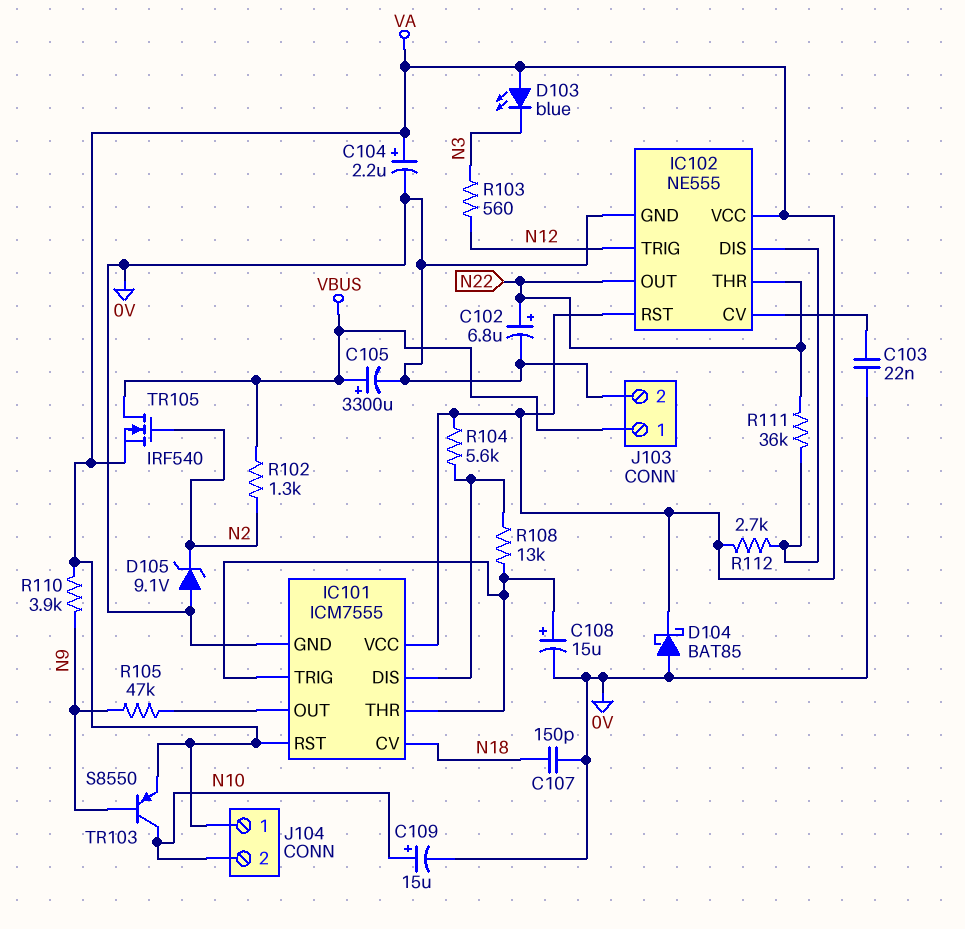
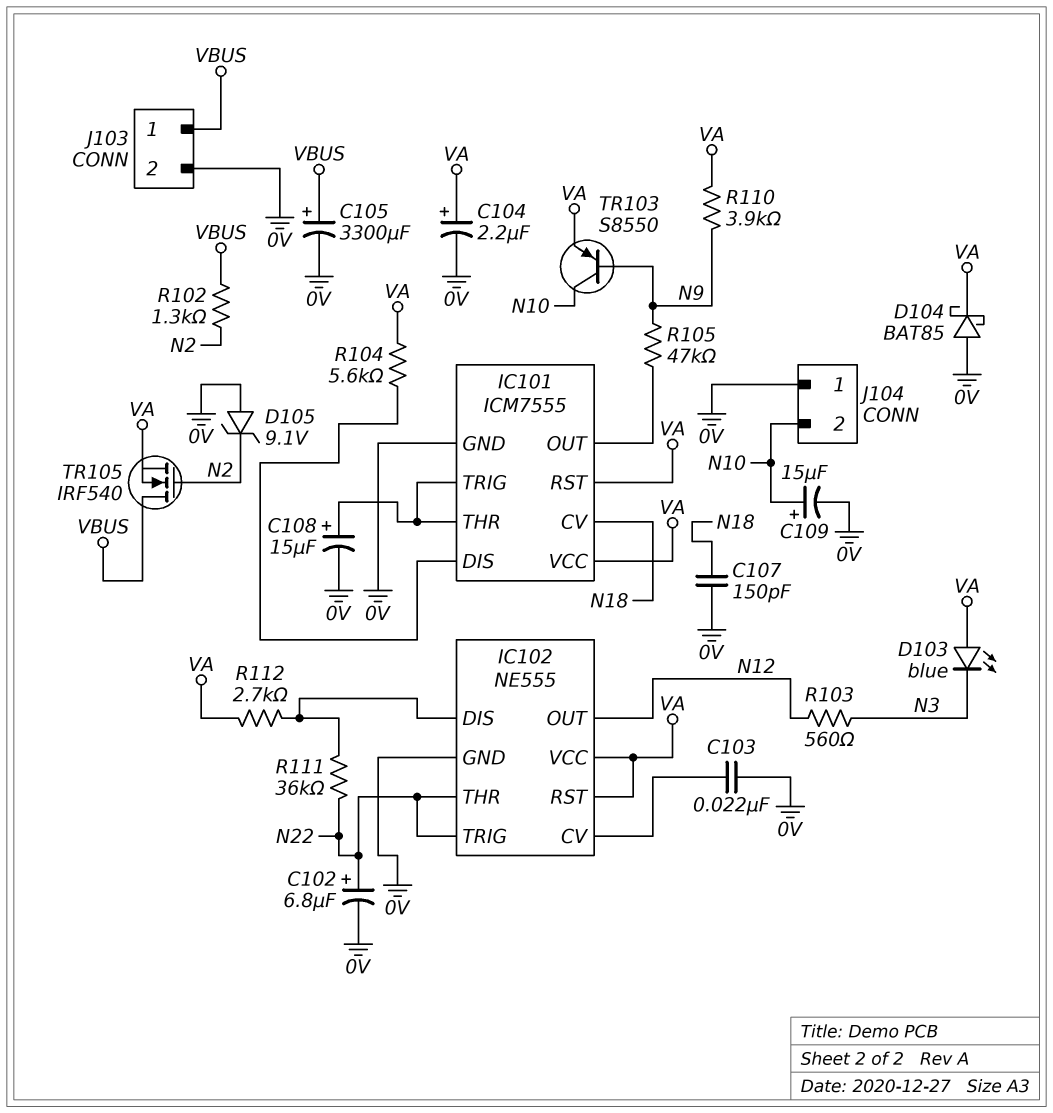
IC102 pin OUT: N22 -> N12
IC102 pin TRIG: N12 -> N22
J104 pin 1: VA -> 0V
R108: 13k (IC101/DIS, IC101/THR) -> none

